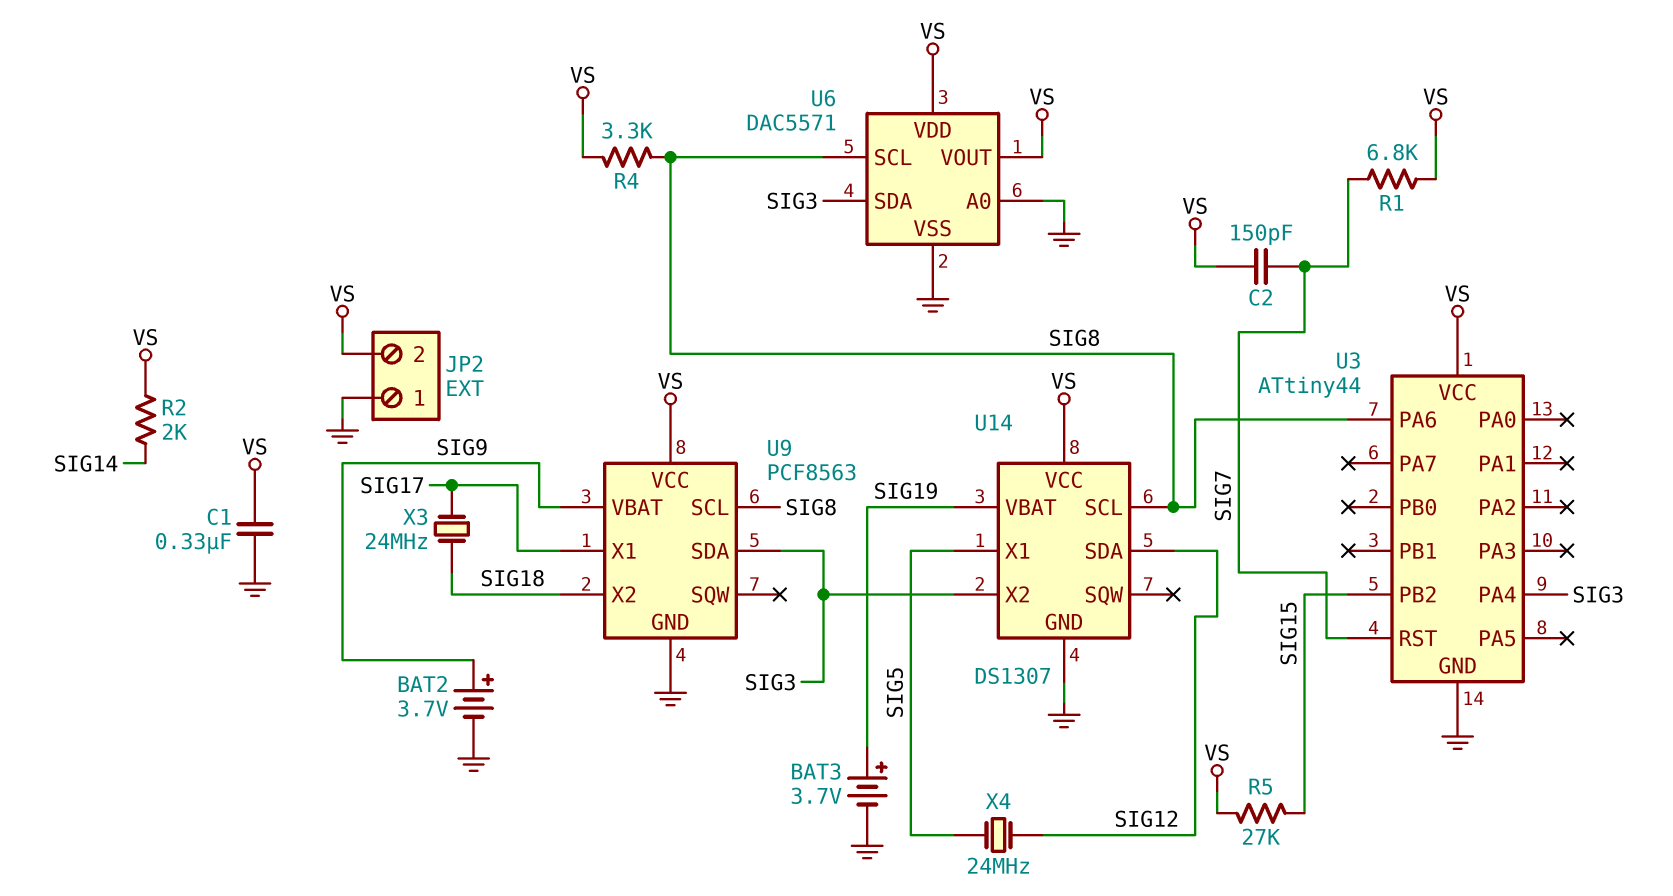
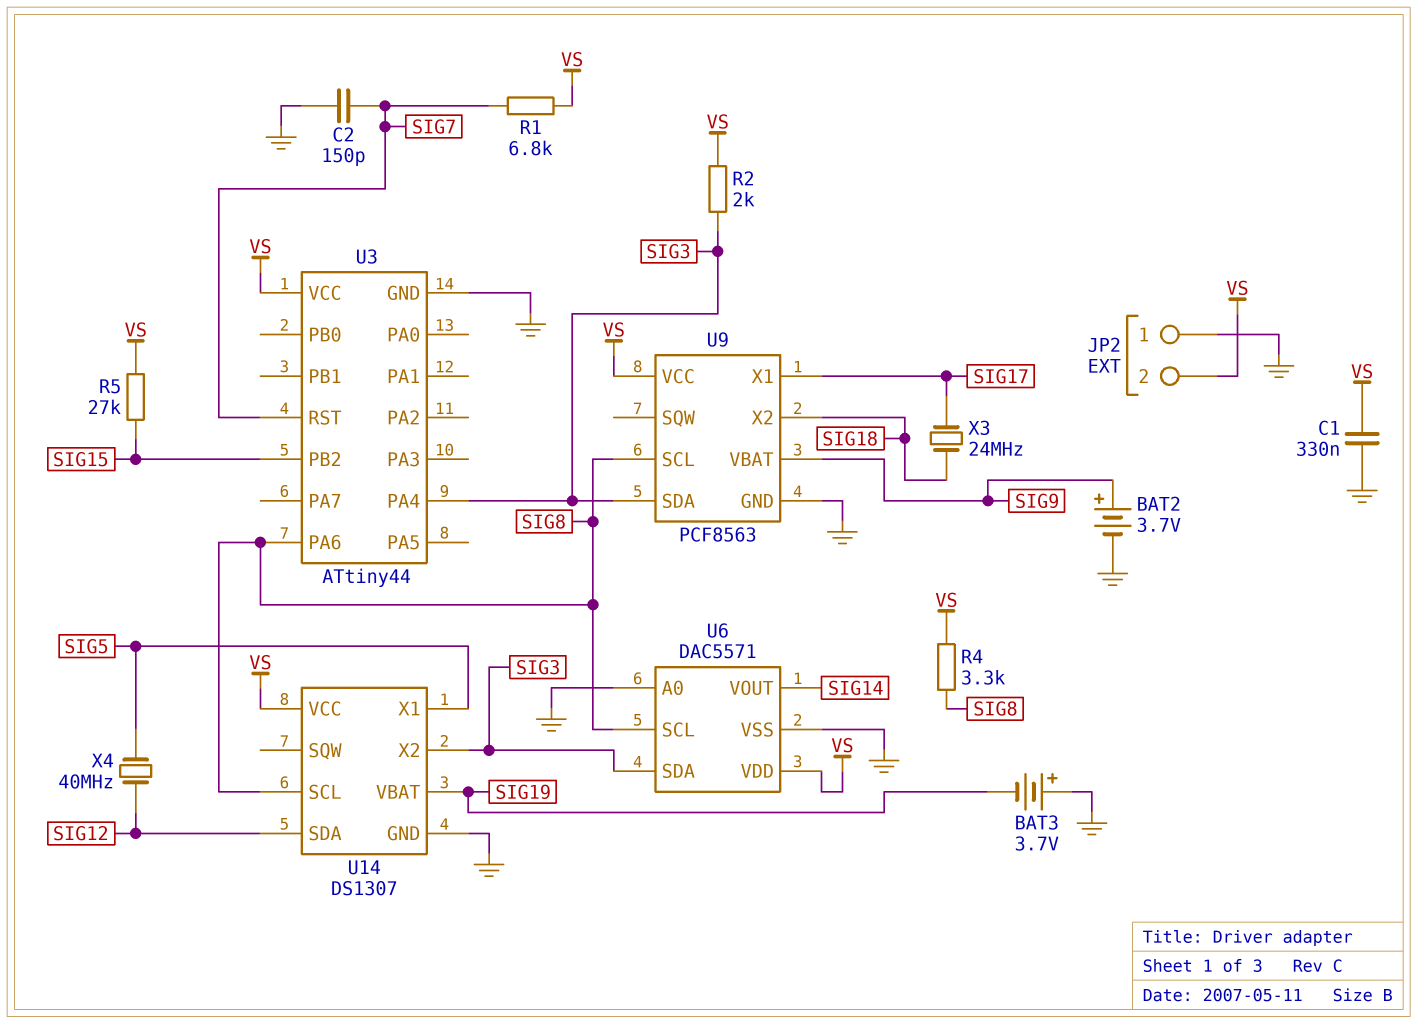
BAT3: 3.7V (plus SIG19, minus GND) -> 3.7V (plus GND, minus SIG19)
C2: 150pF (SIG7, VS) -> 150pF (GND, SIG7)
R2: 2k (SIG14, VS) -> 2k (SIG3, VS)
U6 pin VOUT: VS -> SIG14
X4: 24MHz (SIG5, SIG12) -> 40MHz (SIG5, SIG12)

